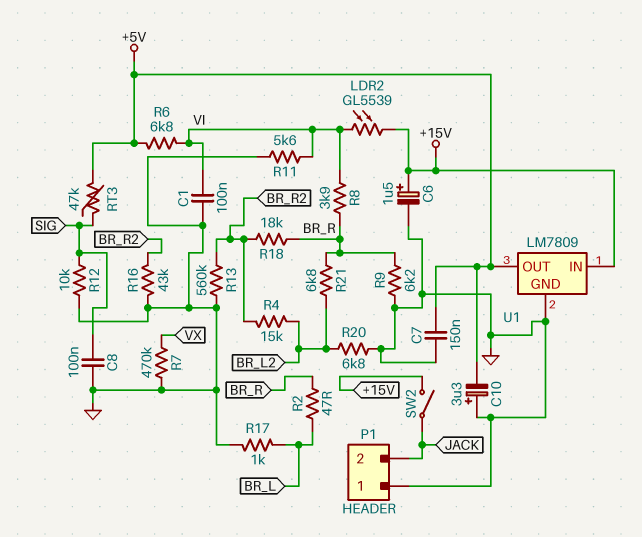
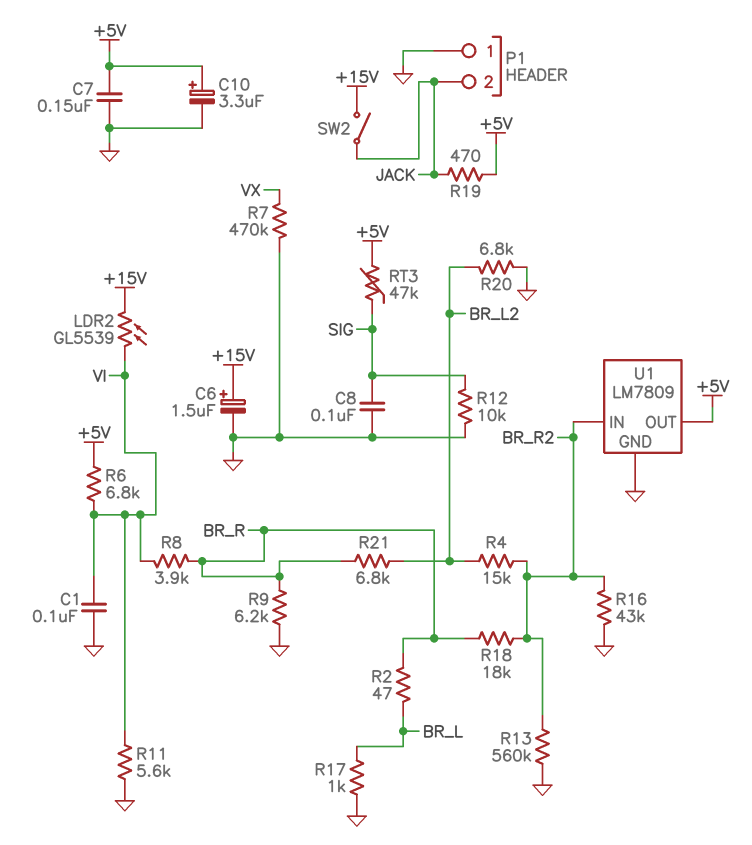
C10: 3.3uF (plus GND, minus +5V) -> 3.3uF (plus +5V, minus GND)
R19: none -> 470 (+5V, JACK)
U1 pin IN: +15V -> BR_R2

